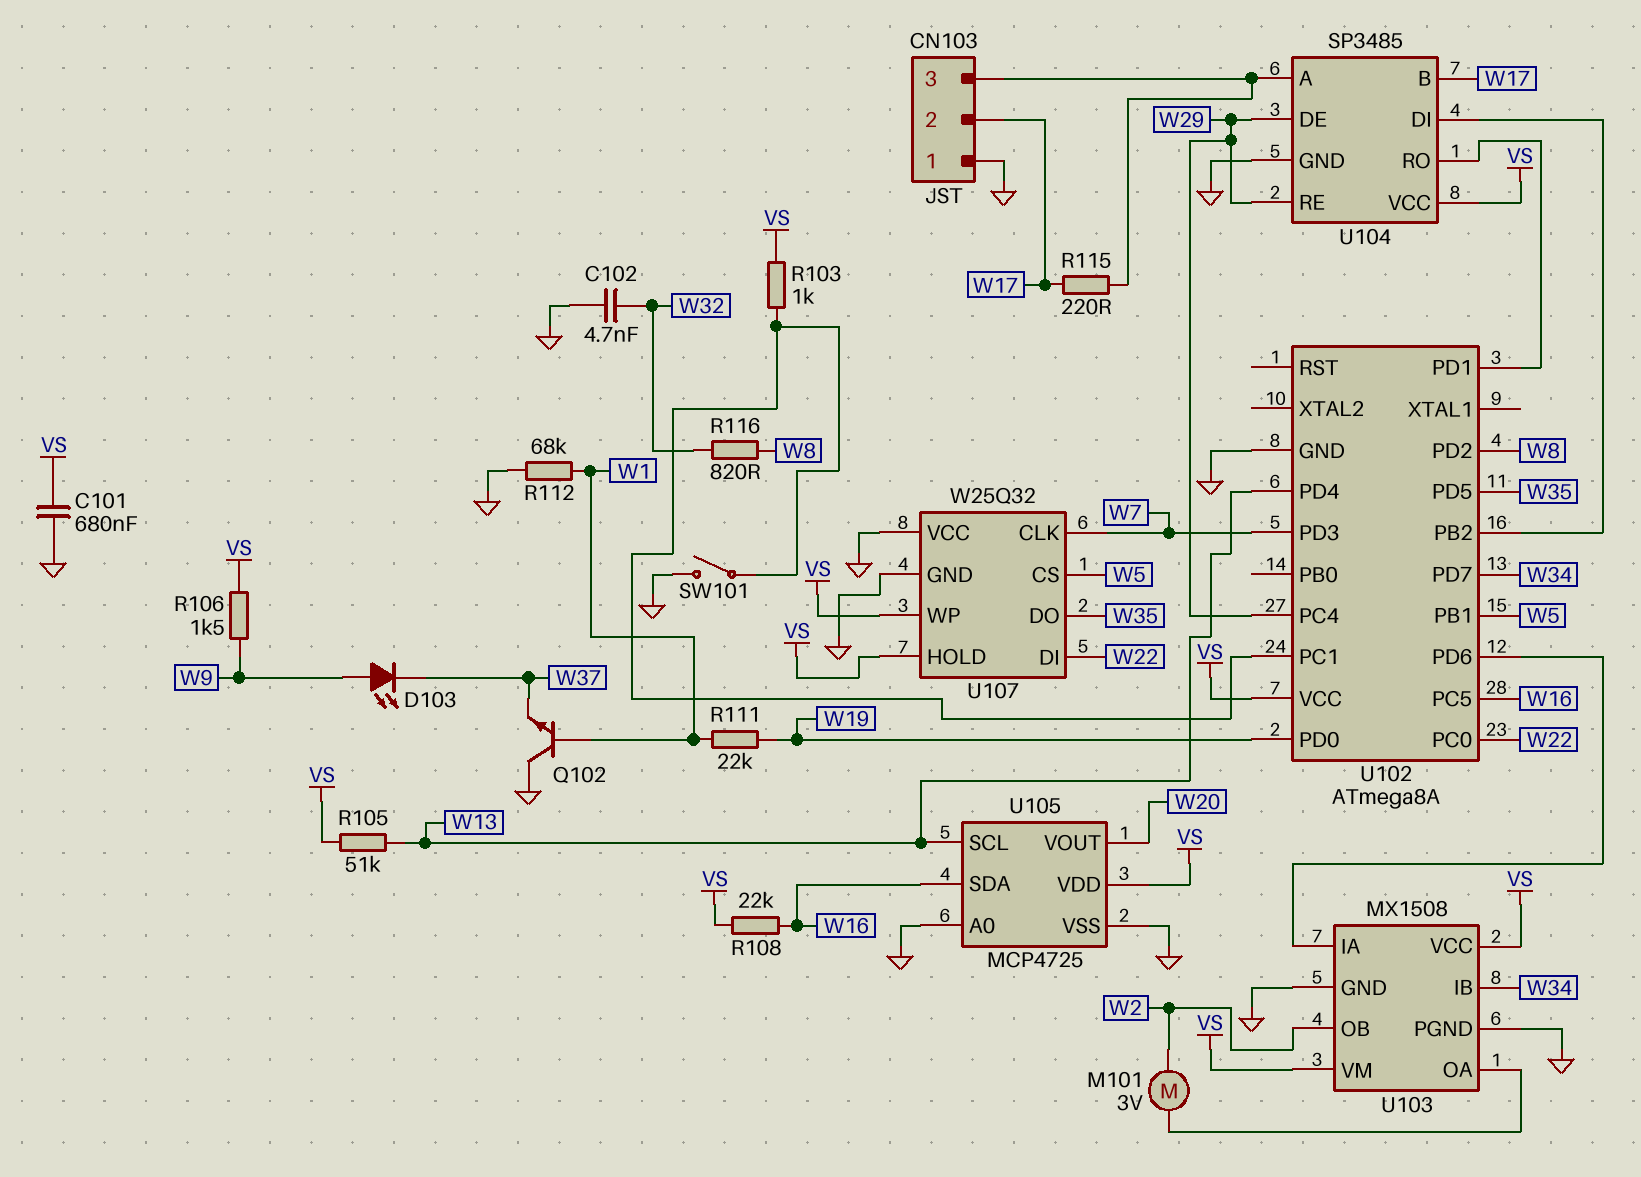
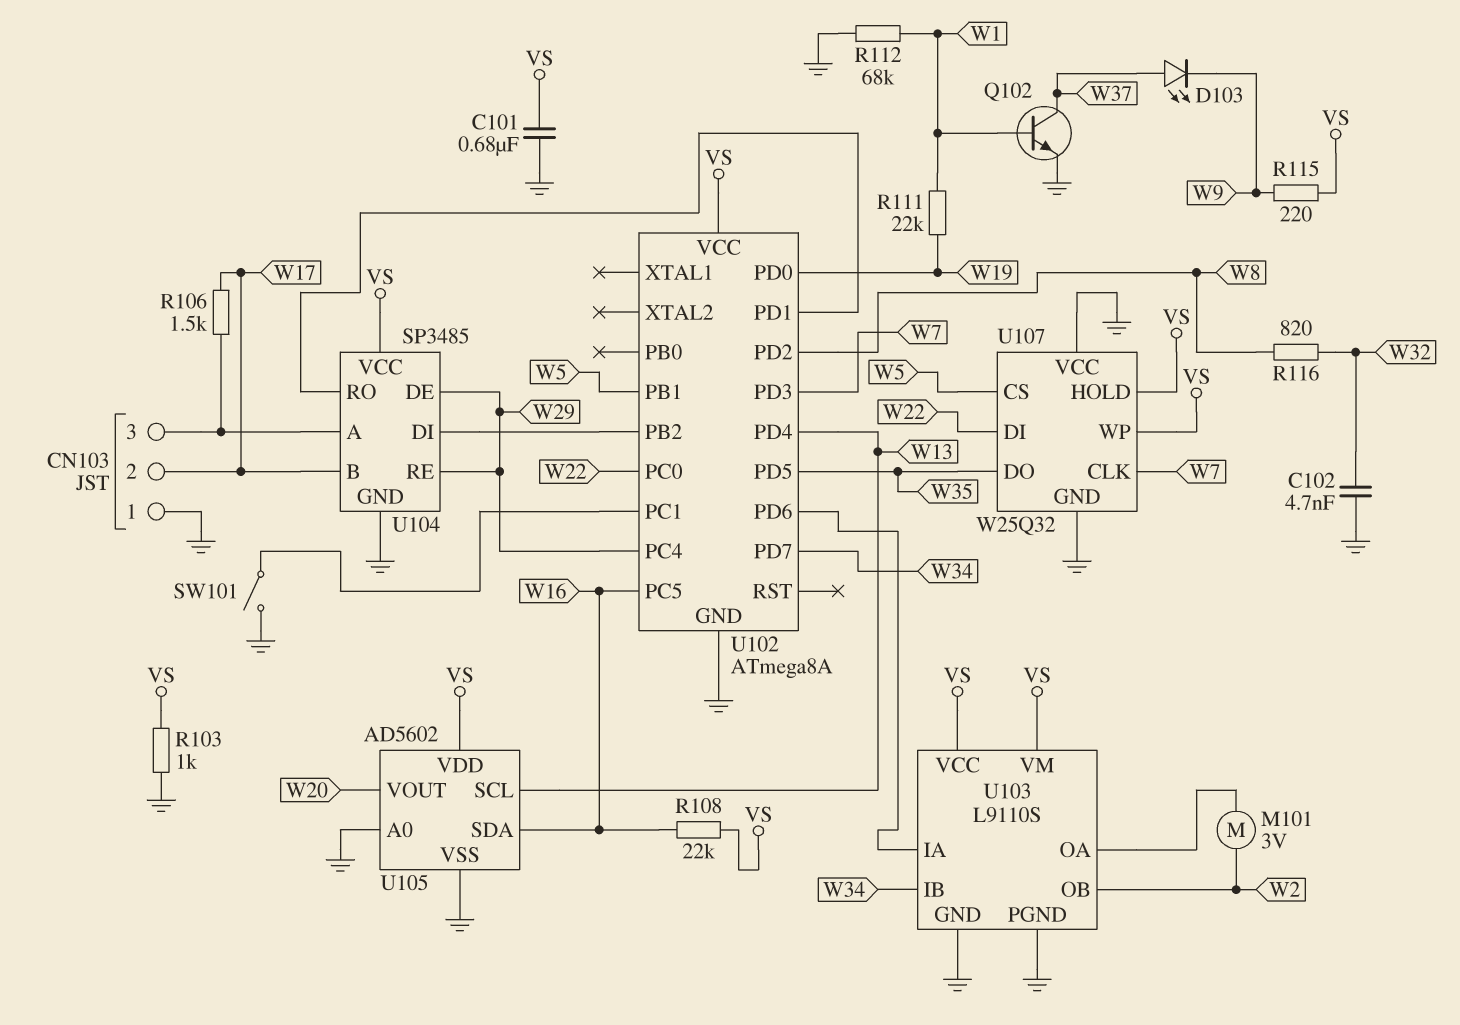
D103: LED (A W9, K W37) -> LED (A W37, K W9)
Q102: NPN (B W1, C GND, E W37) -> NPN (B W1, C W37, E GND)
R103: 1k (U102/PC1, VS) -> 1k (GND, VS)
R105: 51k (VS, W13) -> none
R106: 1.5k (VS, W9) -> 1.5k (CN103/3, W17)
R115: 220 (CN103/3, W17) -> 220 (VS, W9)
U103: MX1508 -> L9110S
U105: MCP4725 -> AD5602

